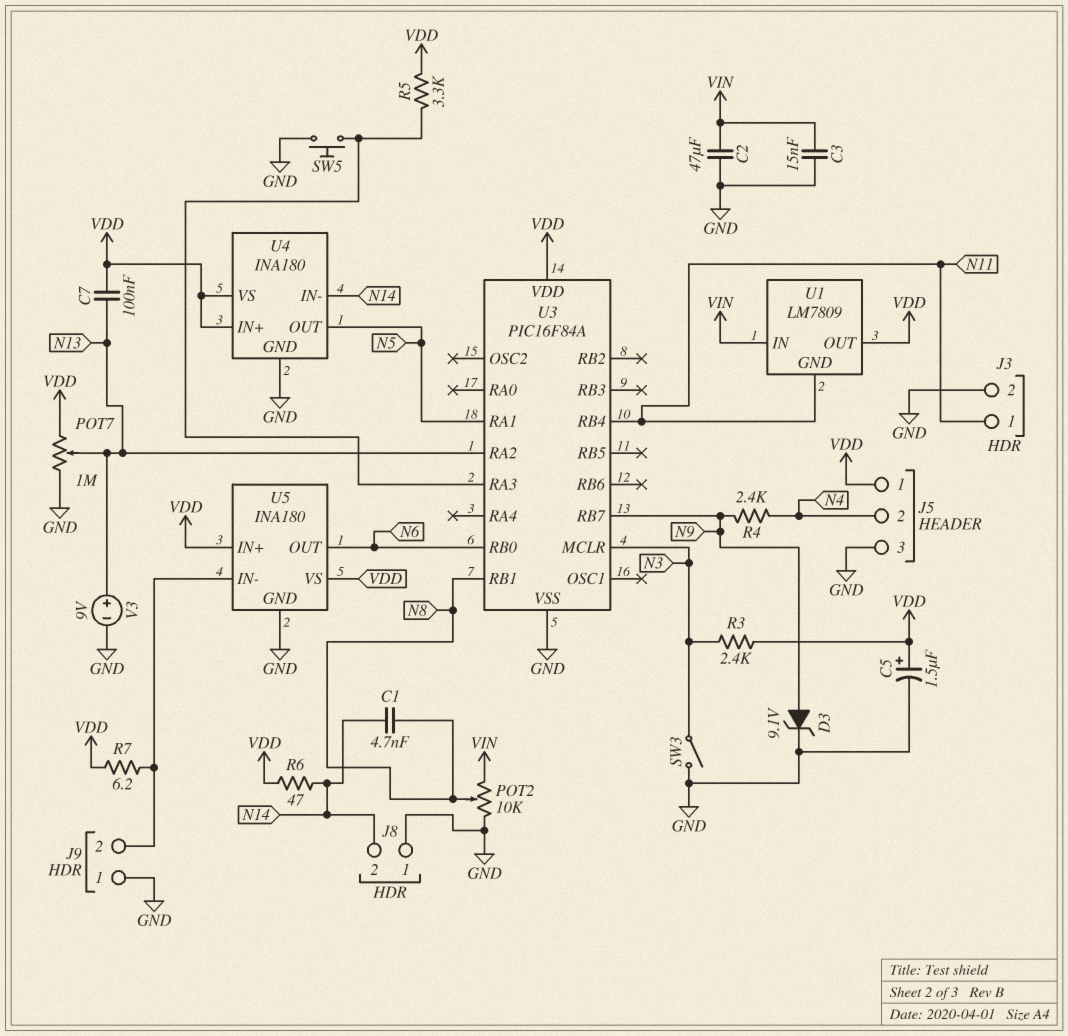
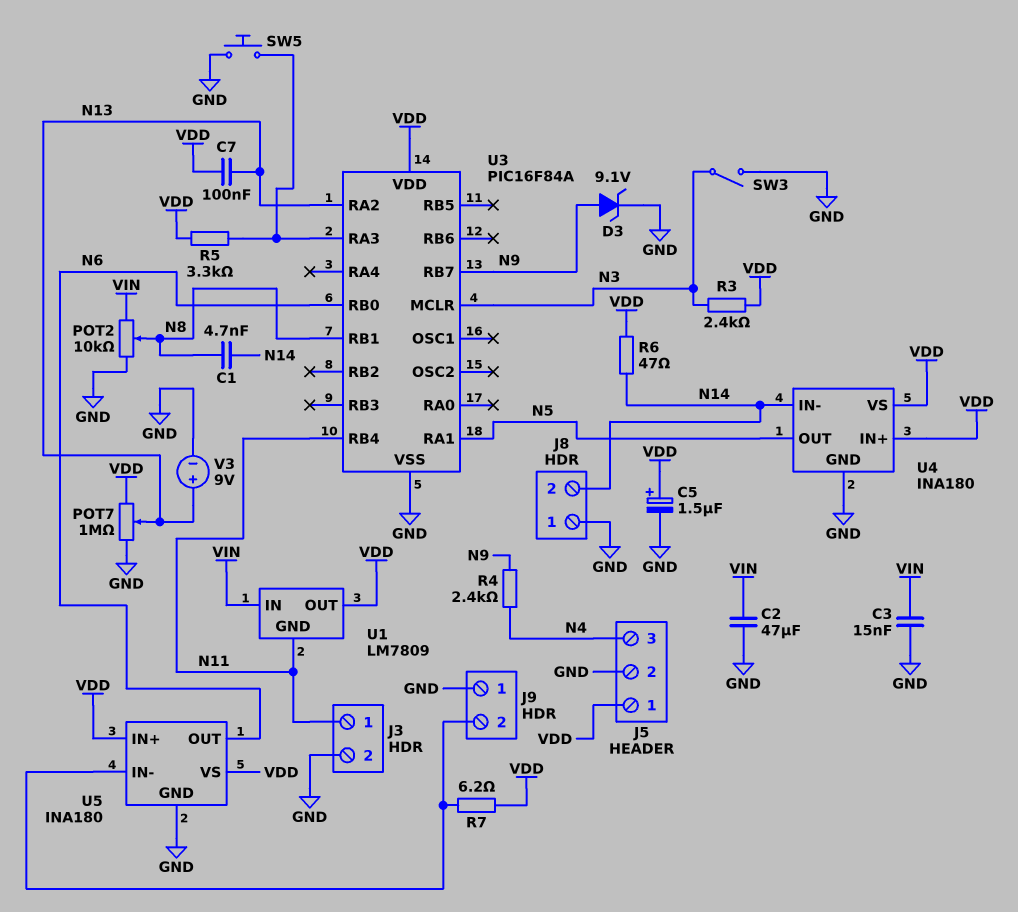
J5 pin 2: N4 -> GND
J5 pin 3: GND -> N4

